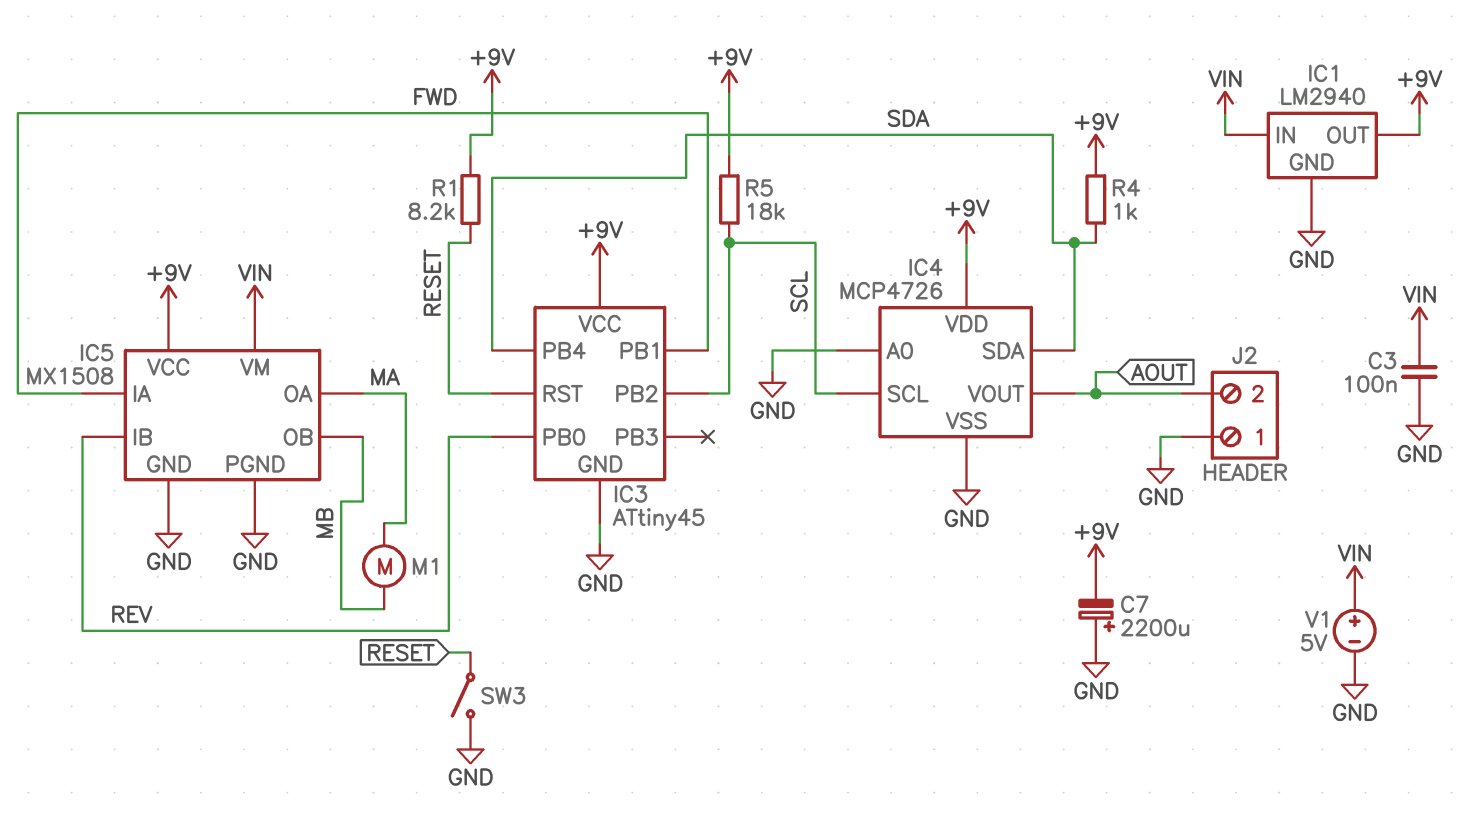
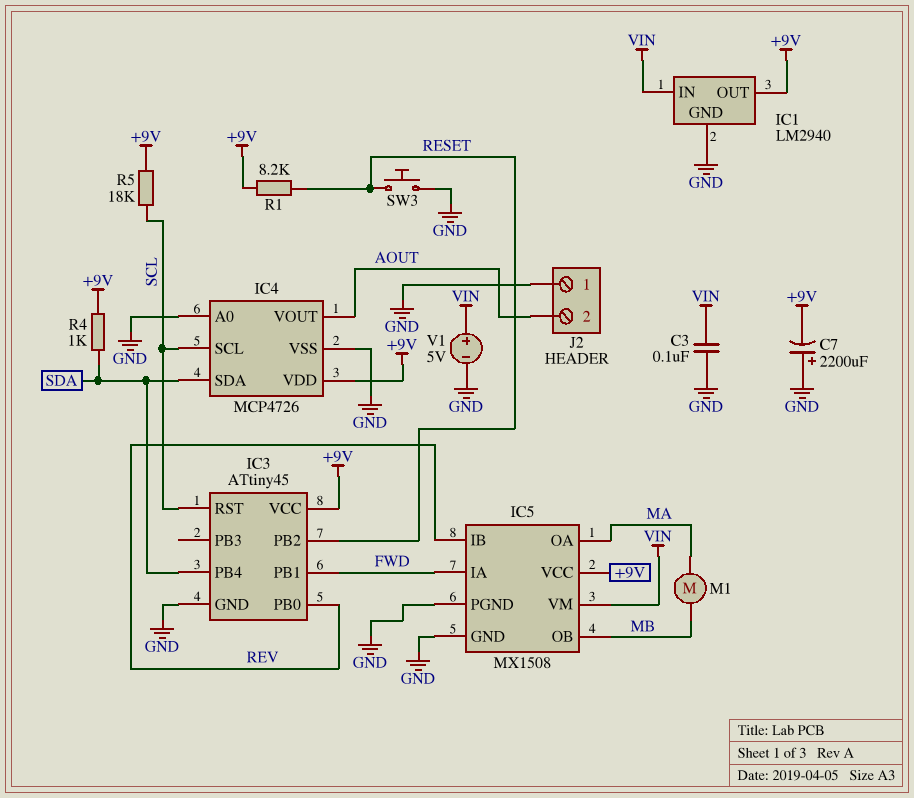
IC3 pin PB2: SCL -> RESET
IC3 pin RST: RESET -> SCL
SW3: switch (GND, RESET) -> button (GND, RESET)

